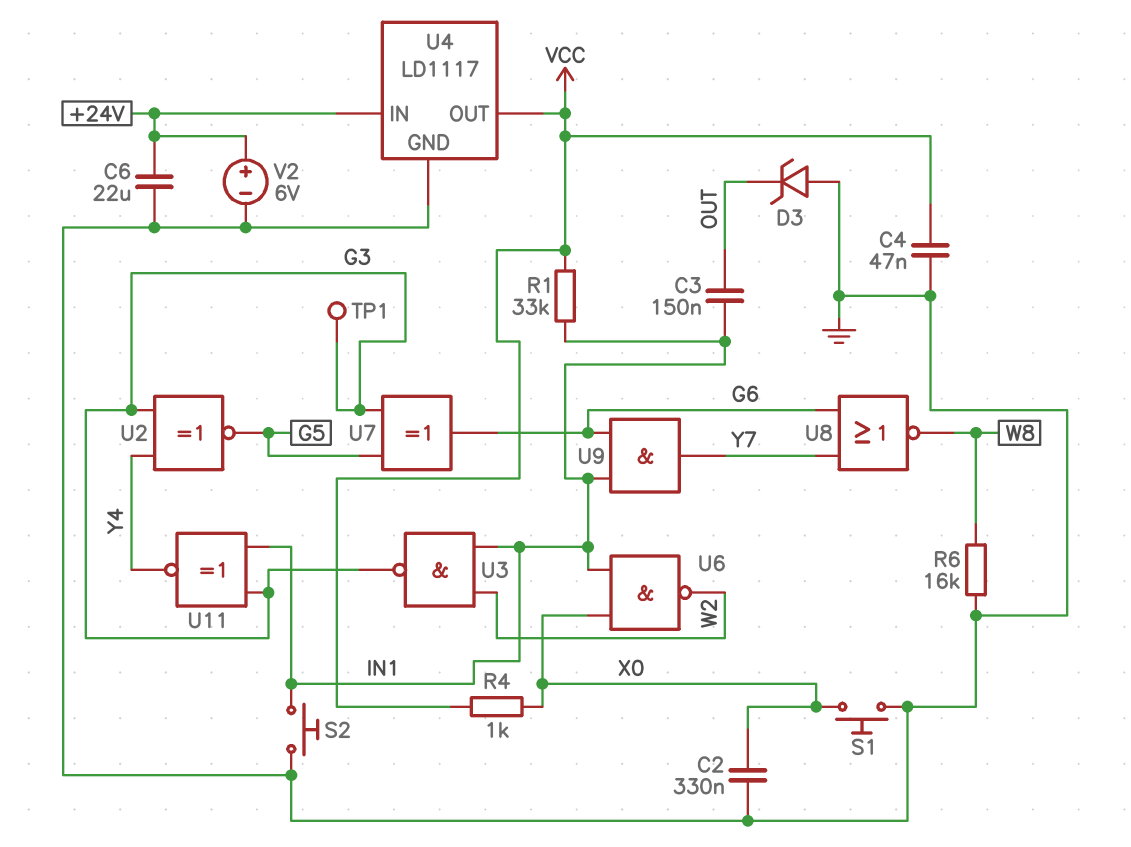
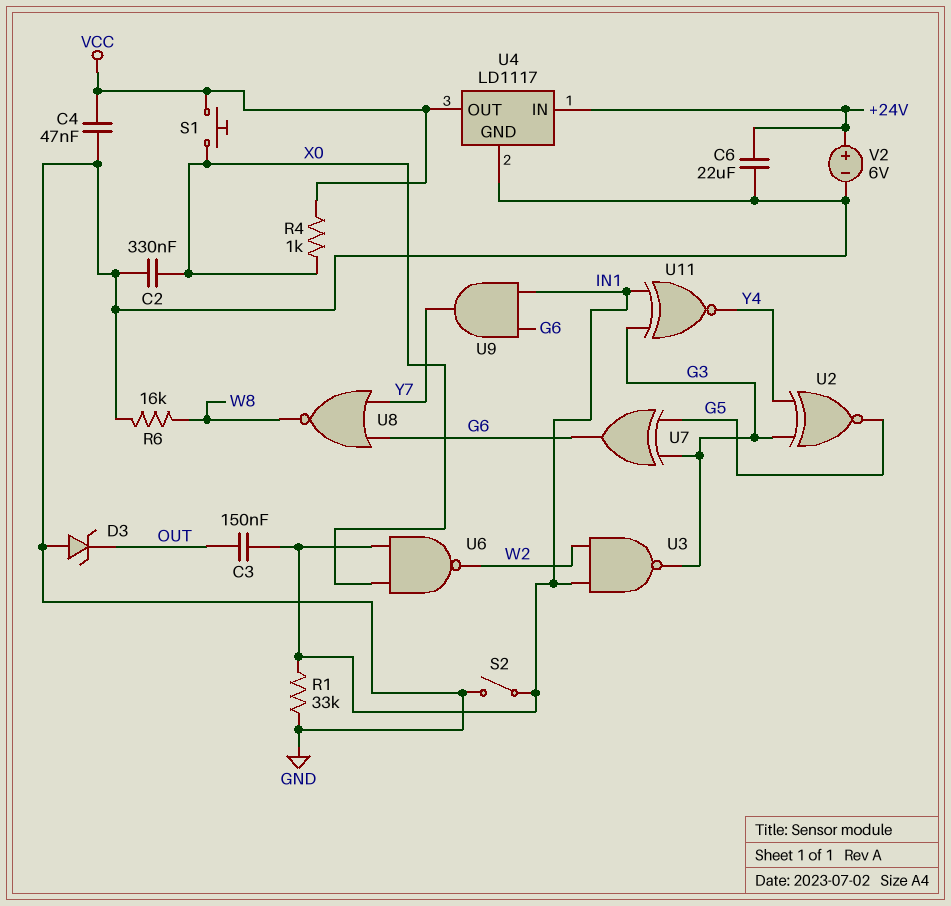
R1: 33k (IN1, VCC) -> 33k (GND, IN1)
S1: button (GND, X0) -> button (VCC, X0)
S2: button (GND, IN1) -> switch (GND, IN1)
TP1: test point (G3) -> none

